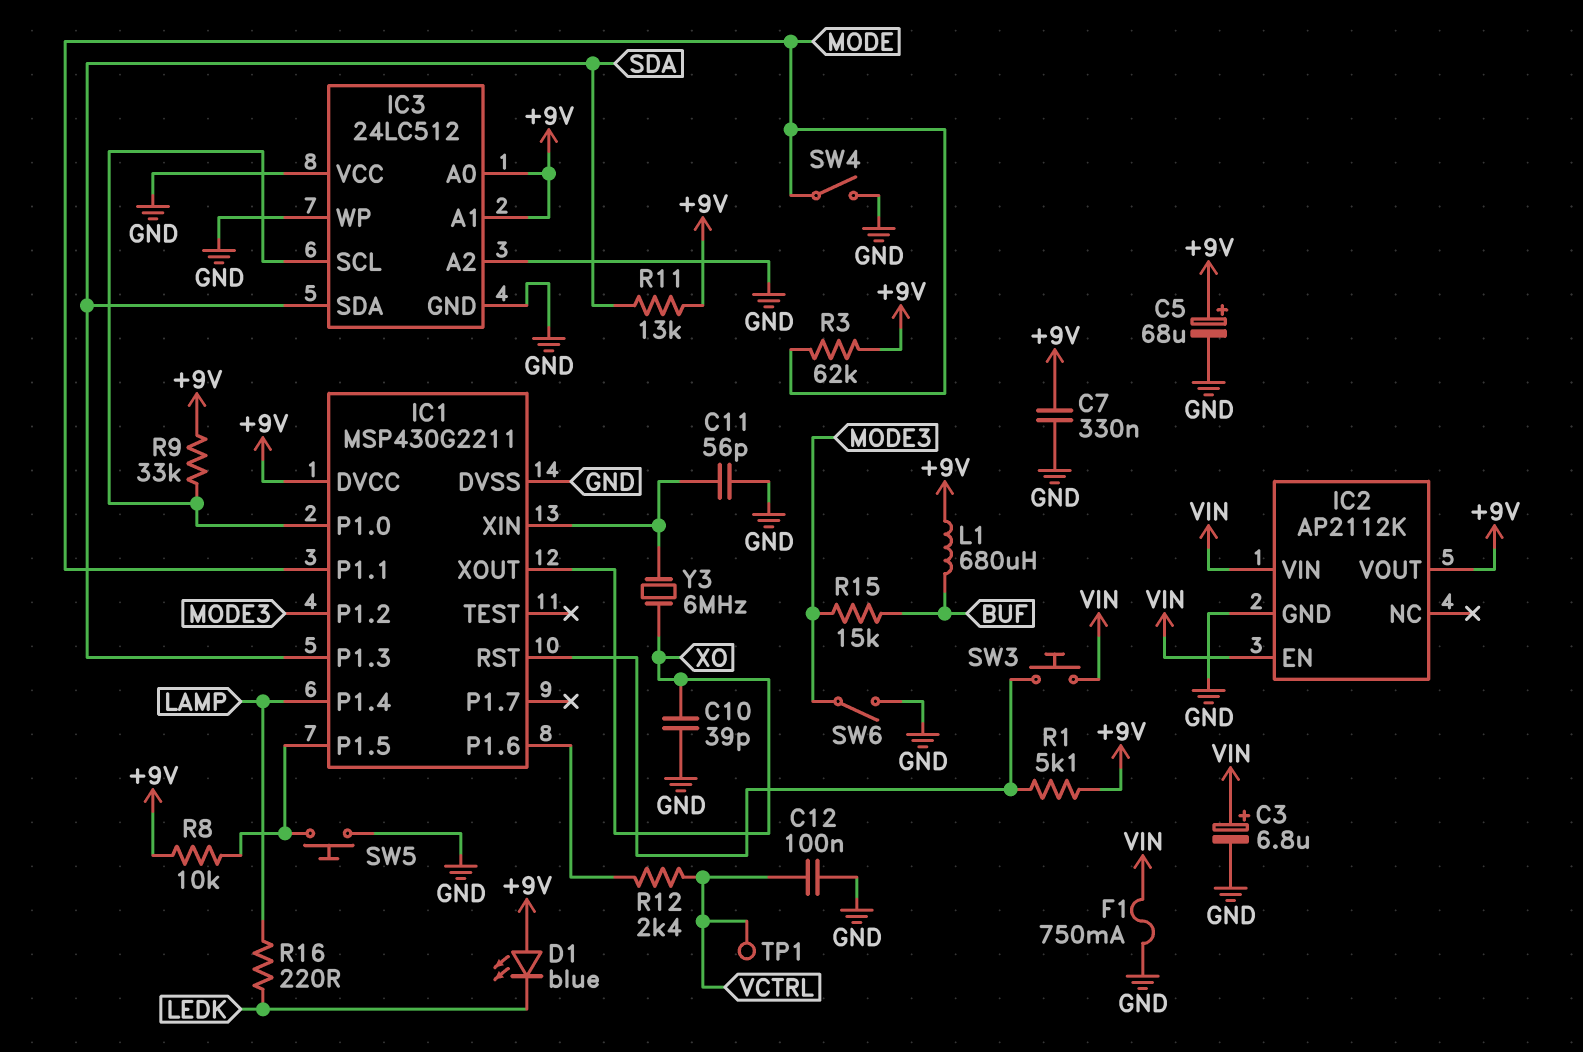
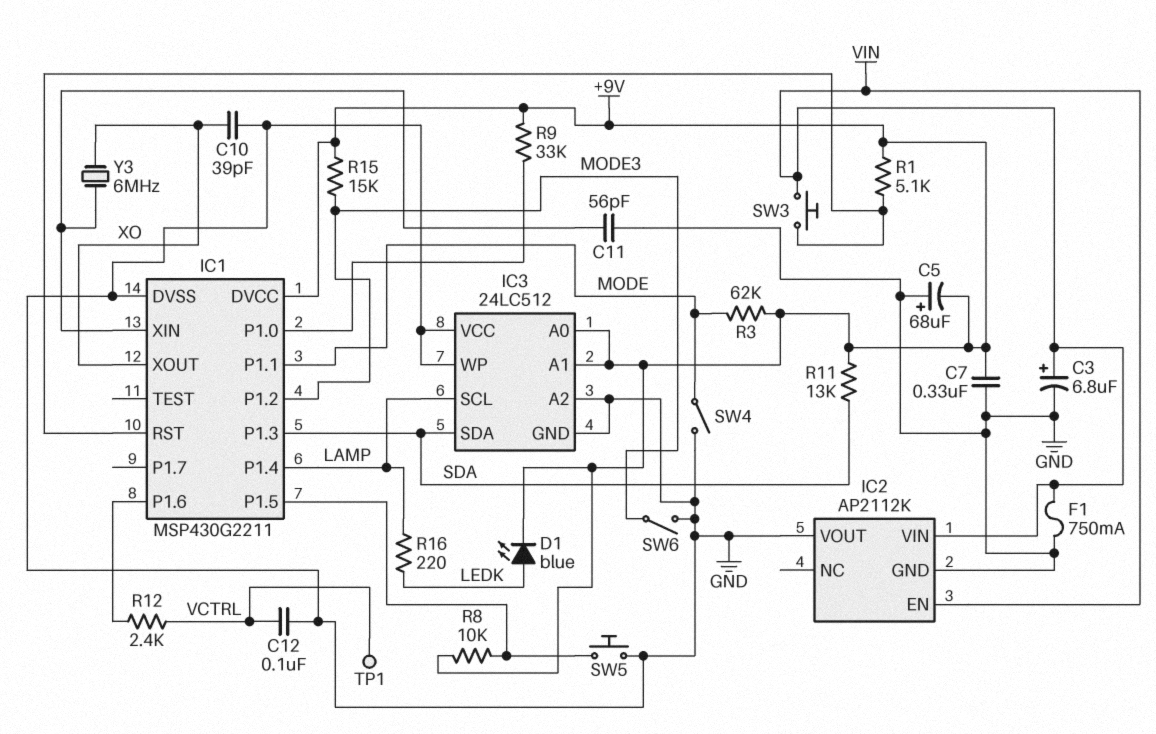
C5: 68uF (plus +9V, minus GND) -> 68uF (plus GND, minus +9V)
D1: LED blue (A +9V, K LEDK) -> LED blue (A LEDK, K +9V)
IC2 pin VOUT: +9V -> GND
IC3 pin SCL: IC1/P1.0 -> LAMP
L1: 680uH (+9V, BUF) -> none
R15: 15k (BUF, MODE3) -> 15k (+9V, MODE3)

